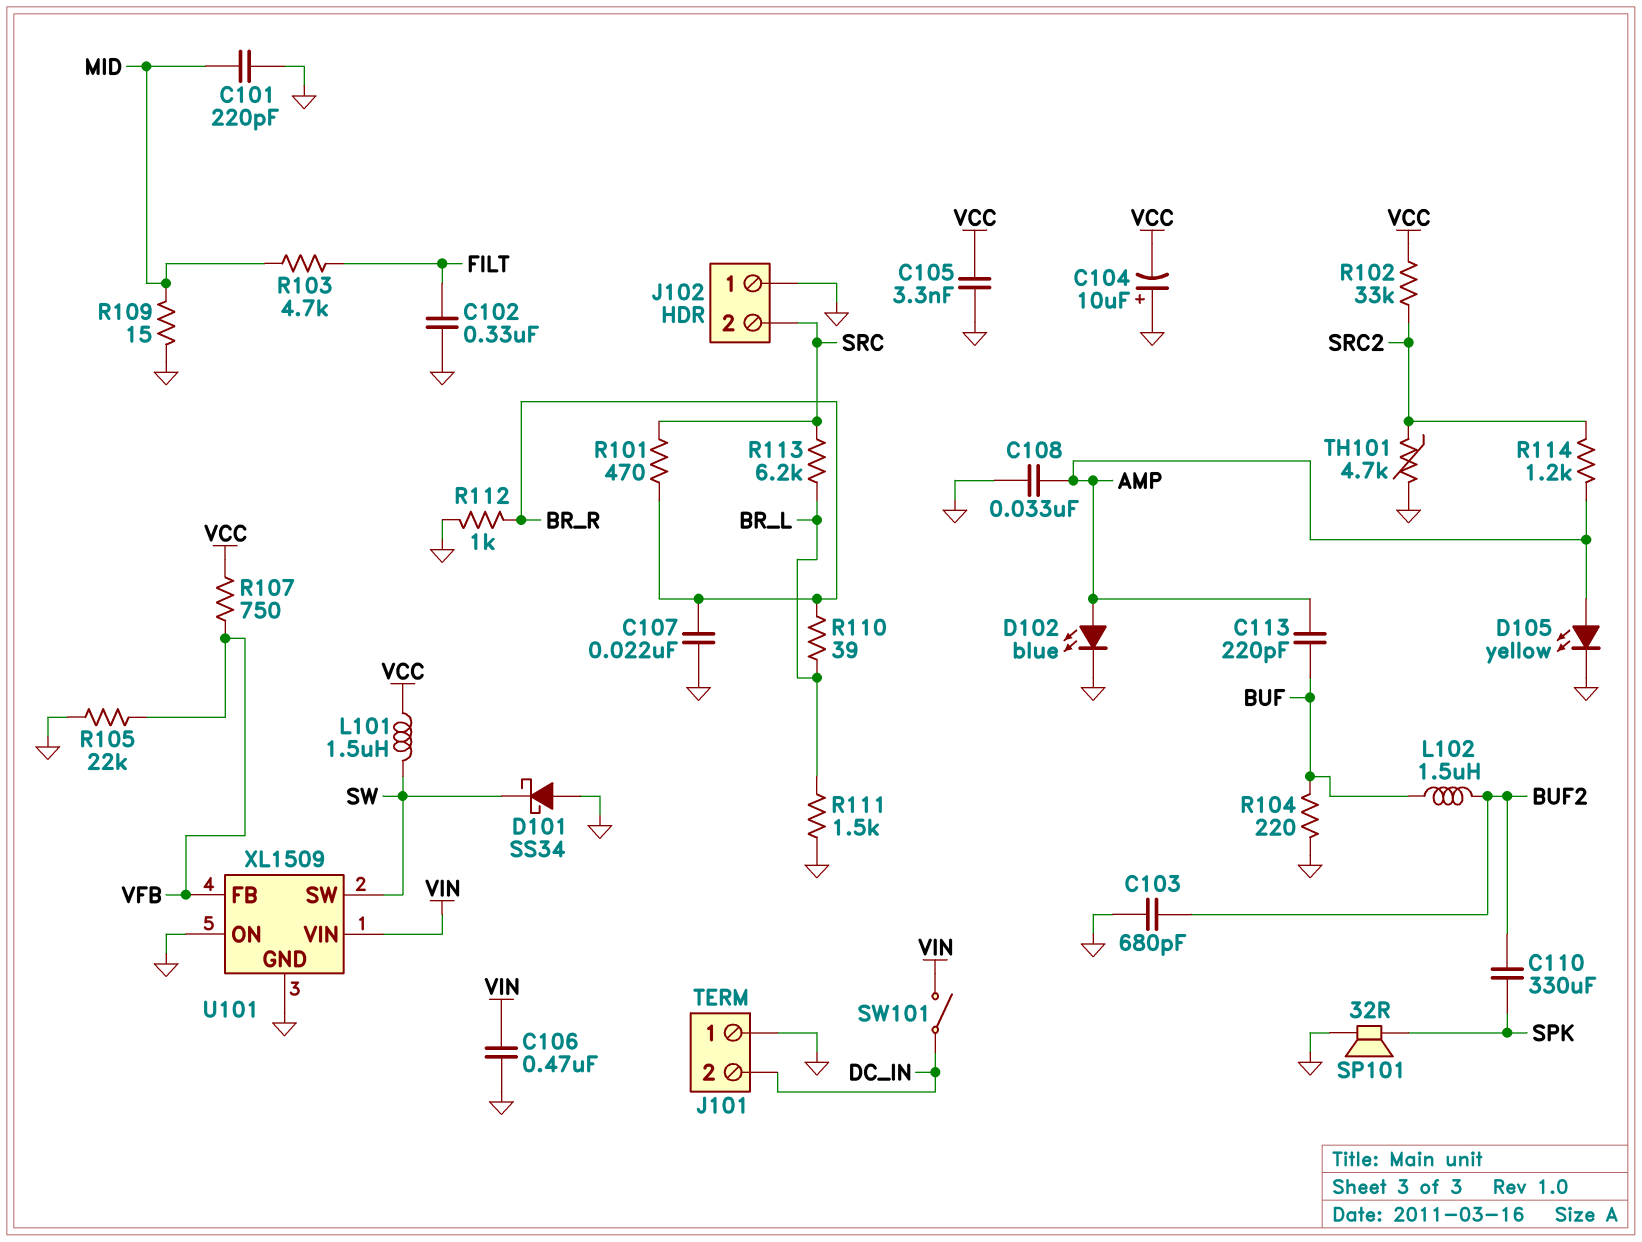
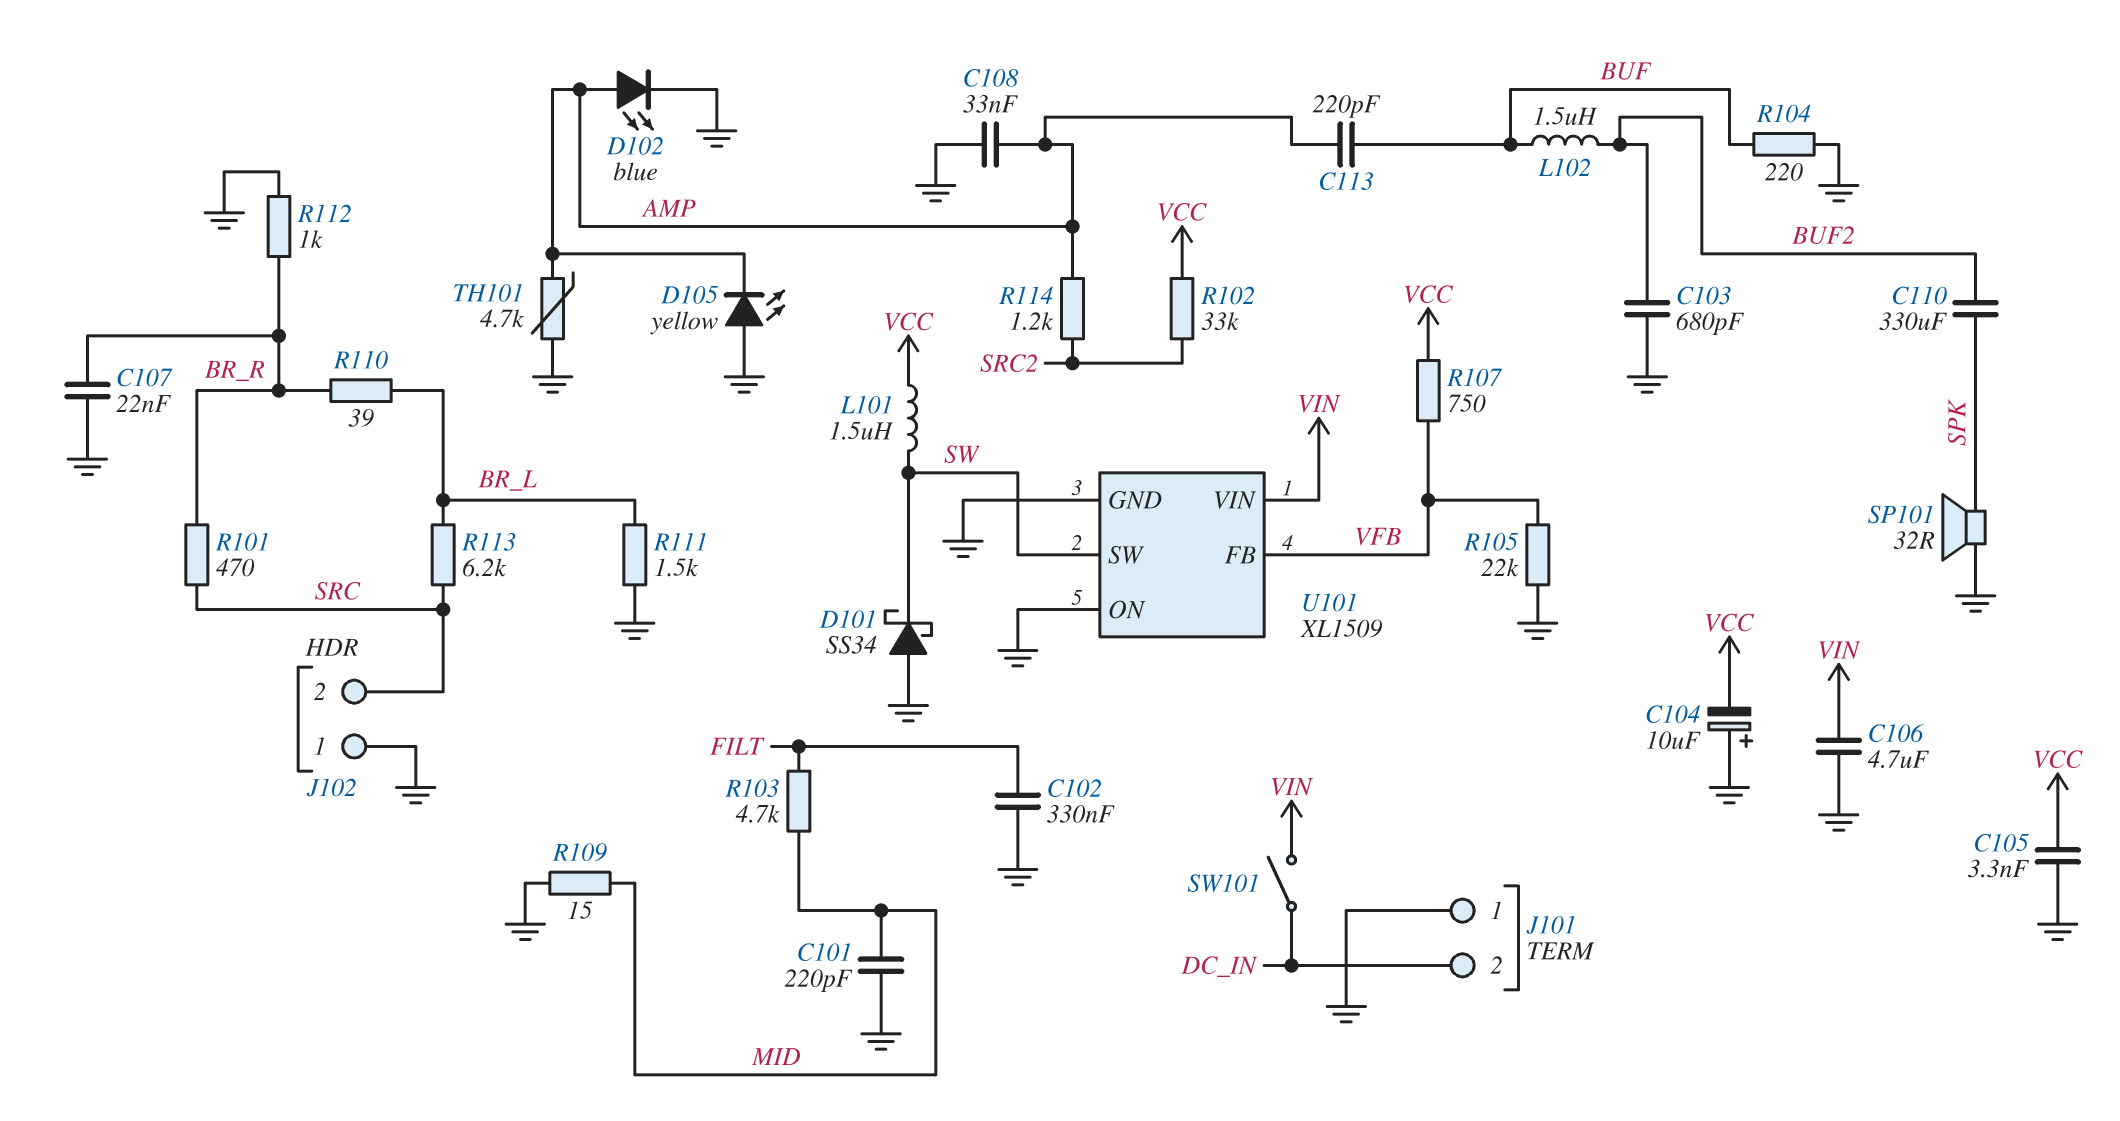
C106: 470nF (GND, VIN) -> 4.7uF (GND, VIN)
D105: LED yellow (A AMP, K GND) -> LED yellow (A GND, K AMP)
TH101: 4.7k (GND, SRC2) -> 4.7k (AMP, GND)

